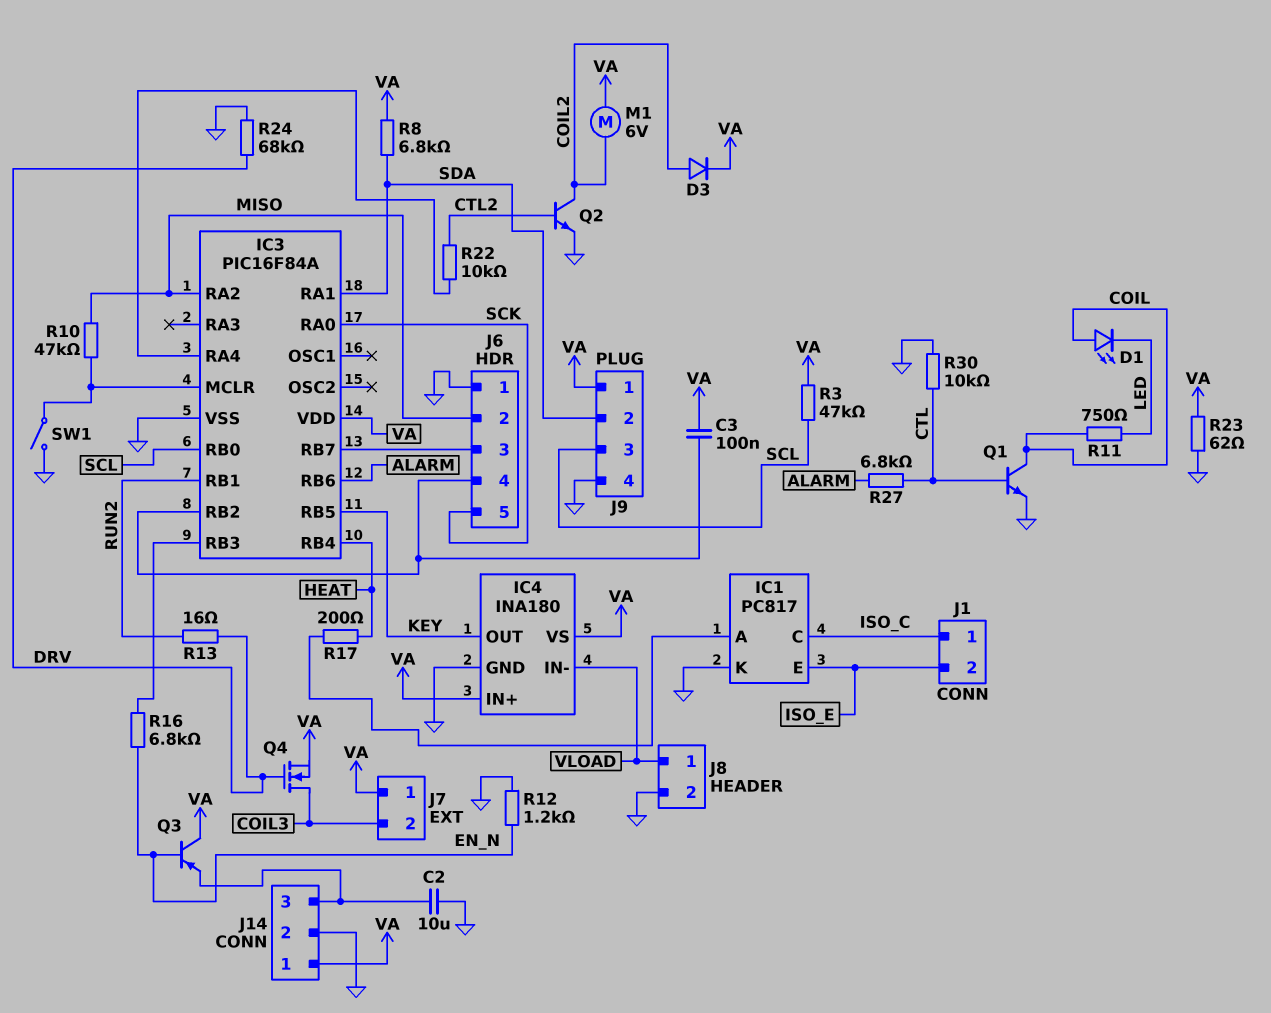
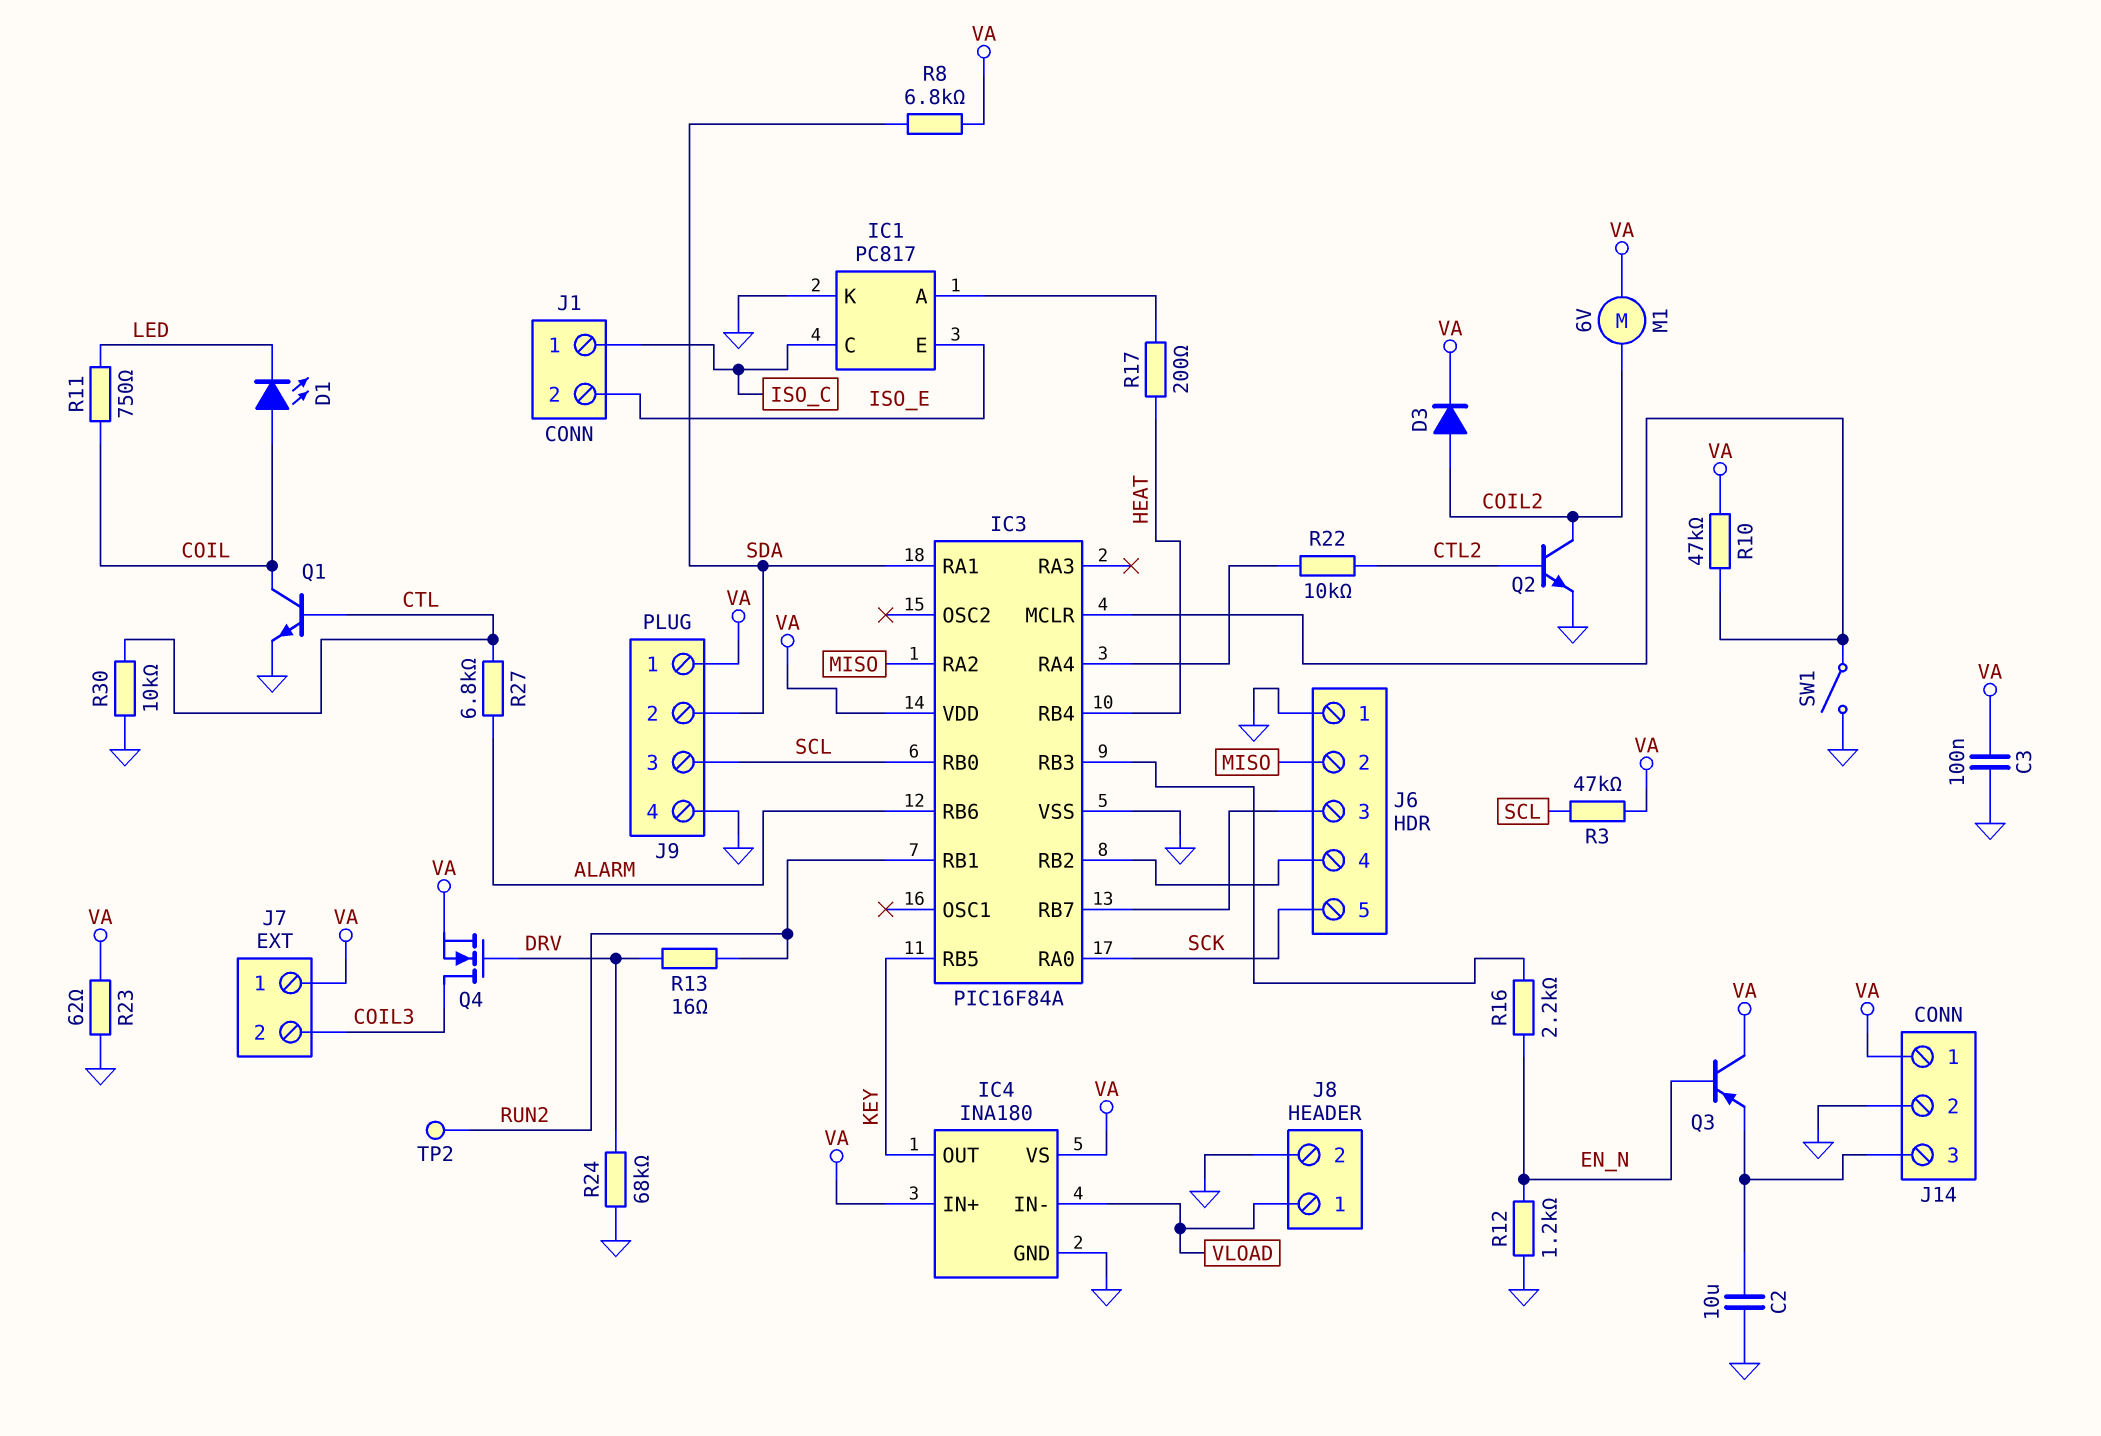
C3: 100nF (IC3/RB2, VA) -> 100nF (GND, VA)
R10: 47k (IC3/MCLR, MISO) -> 47k (IC3/MCLR, VA)
R16: 6.8k (EN_N, IC3/RB3) -> 2.2k (EN_N, IC3/RB3)
TP2: none -> test point (RUN2)

